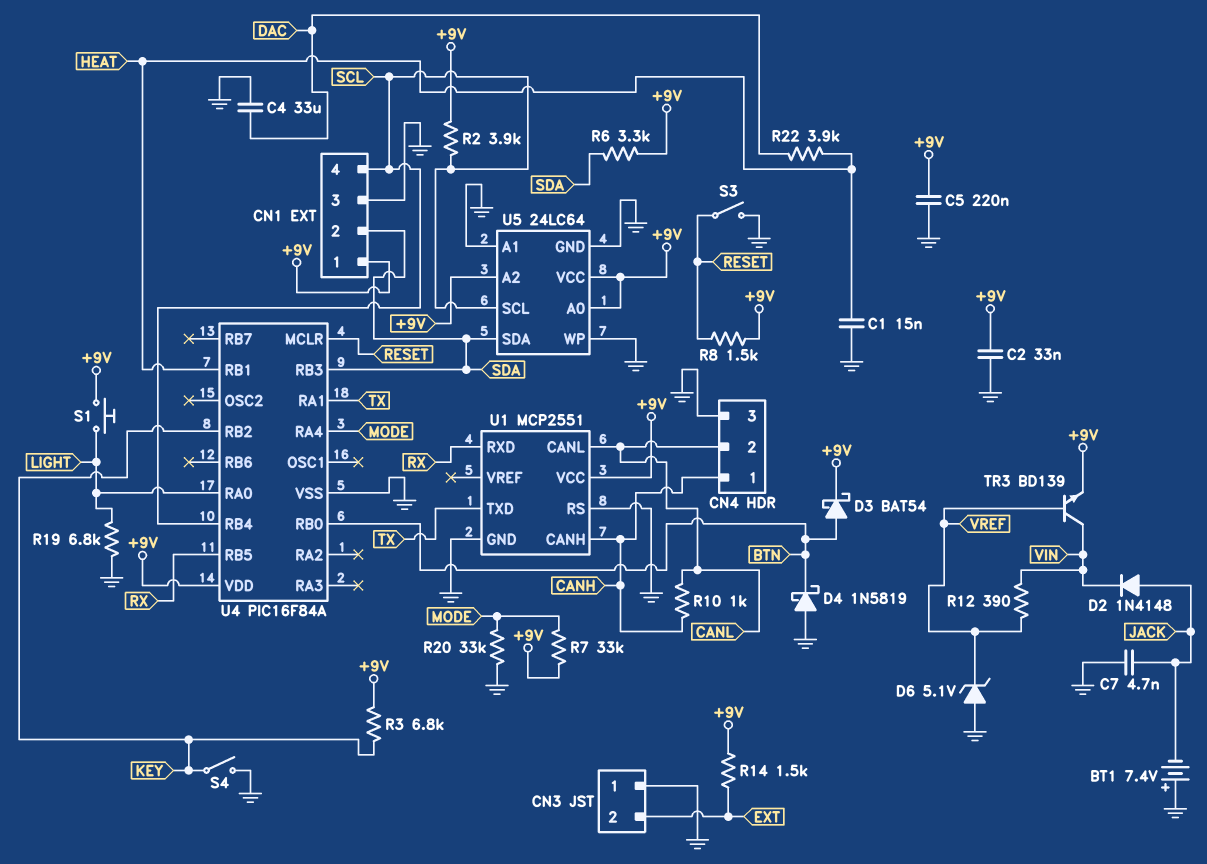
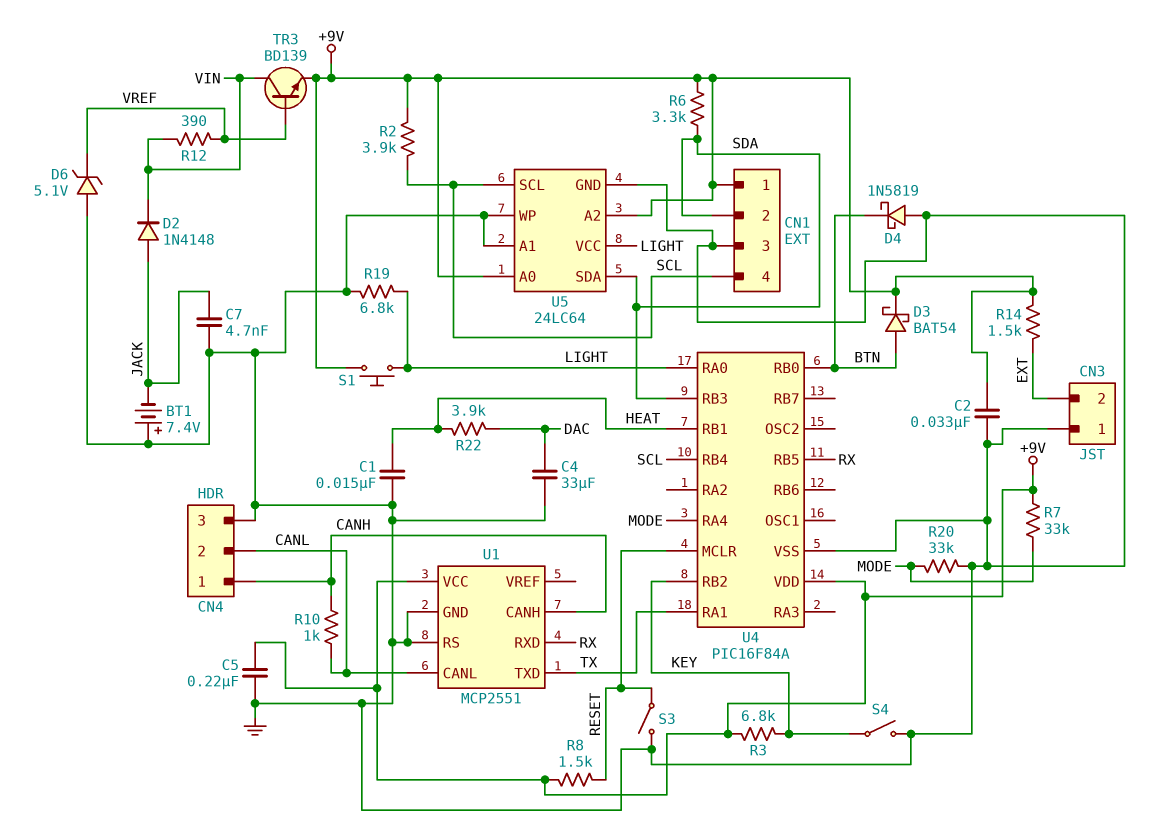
U5 pin VCC: +9V -> LIGHT

